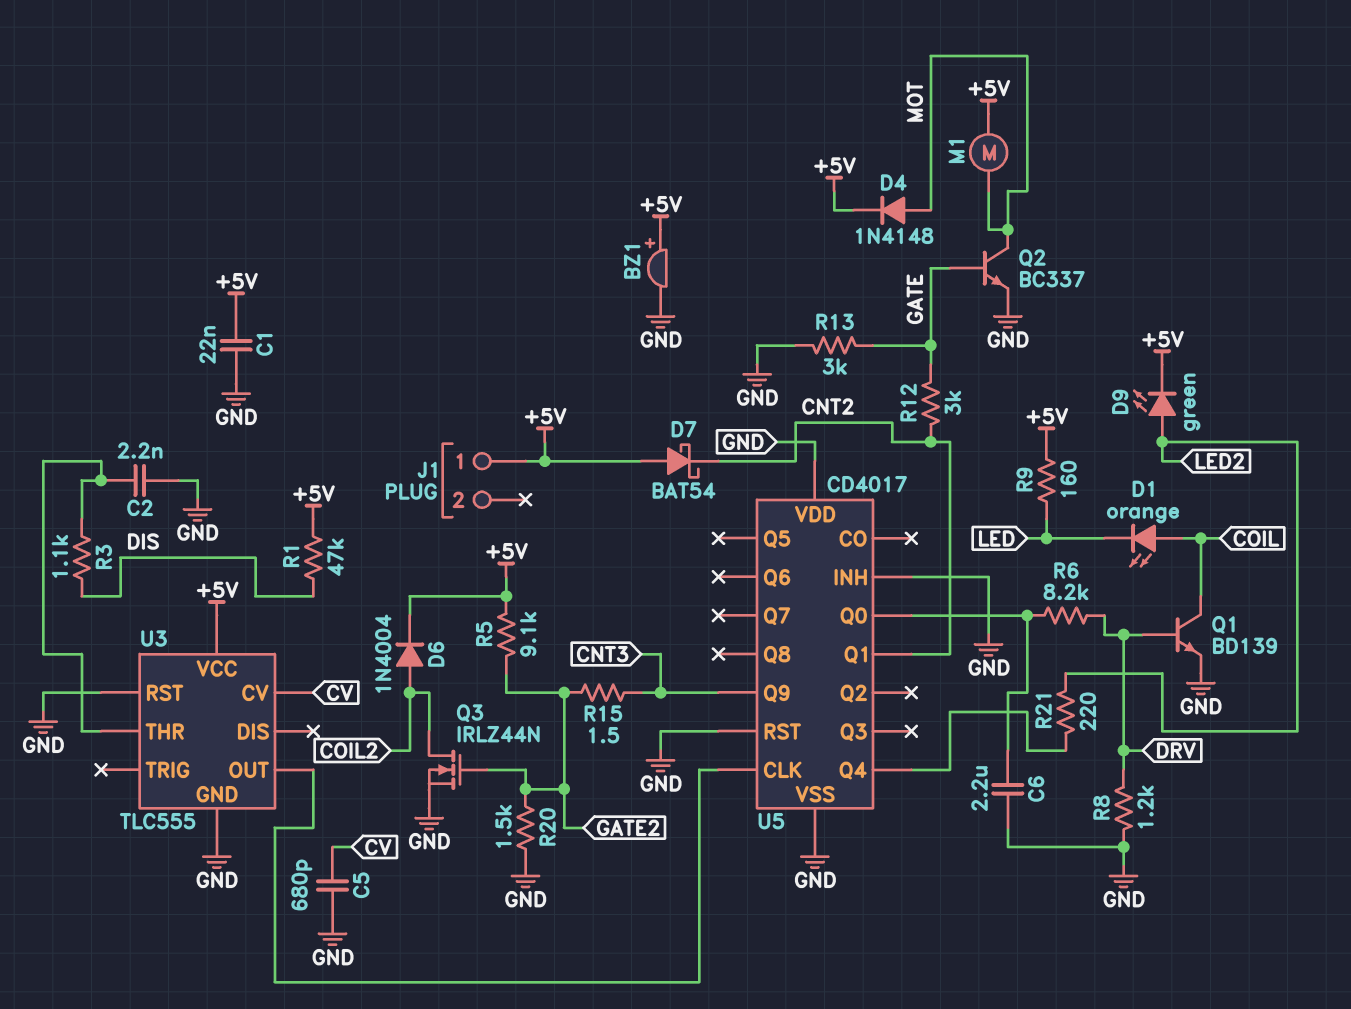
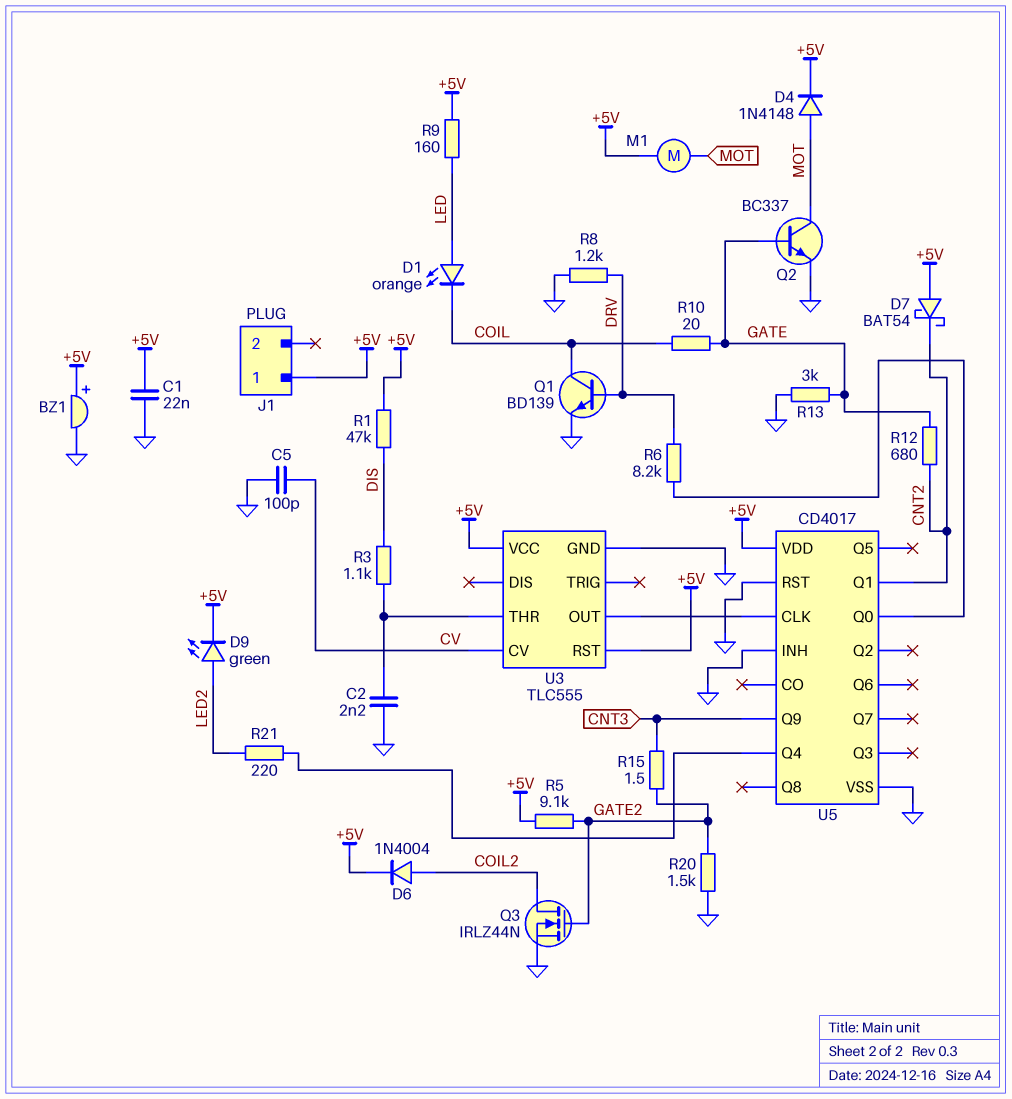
C5: 680pF (CV, GND) -> 100pF (CV, GND)
C6: 2.2uF (GND, U5/Q0) -> none
D1: LED orange (A COIL, K LED) -> LED orange (A LED, K COIL)
R10: none -> 20 (COIL, GATE)
R12: 3k (CNT2, GATE) -> 680 (CNT2, GATE)
U3 pin RST: GND -> +5V
U5 pin VDD: GND -> +5V

